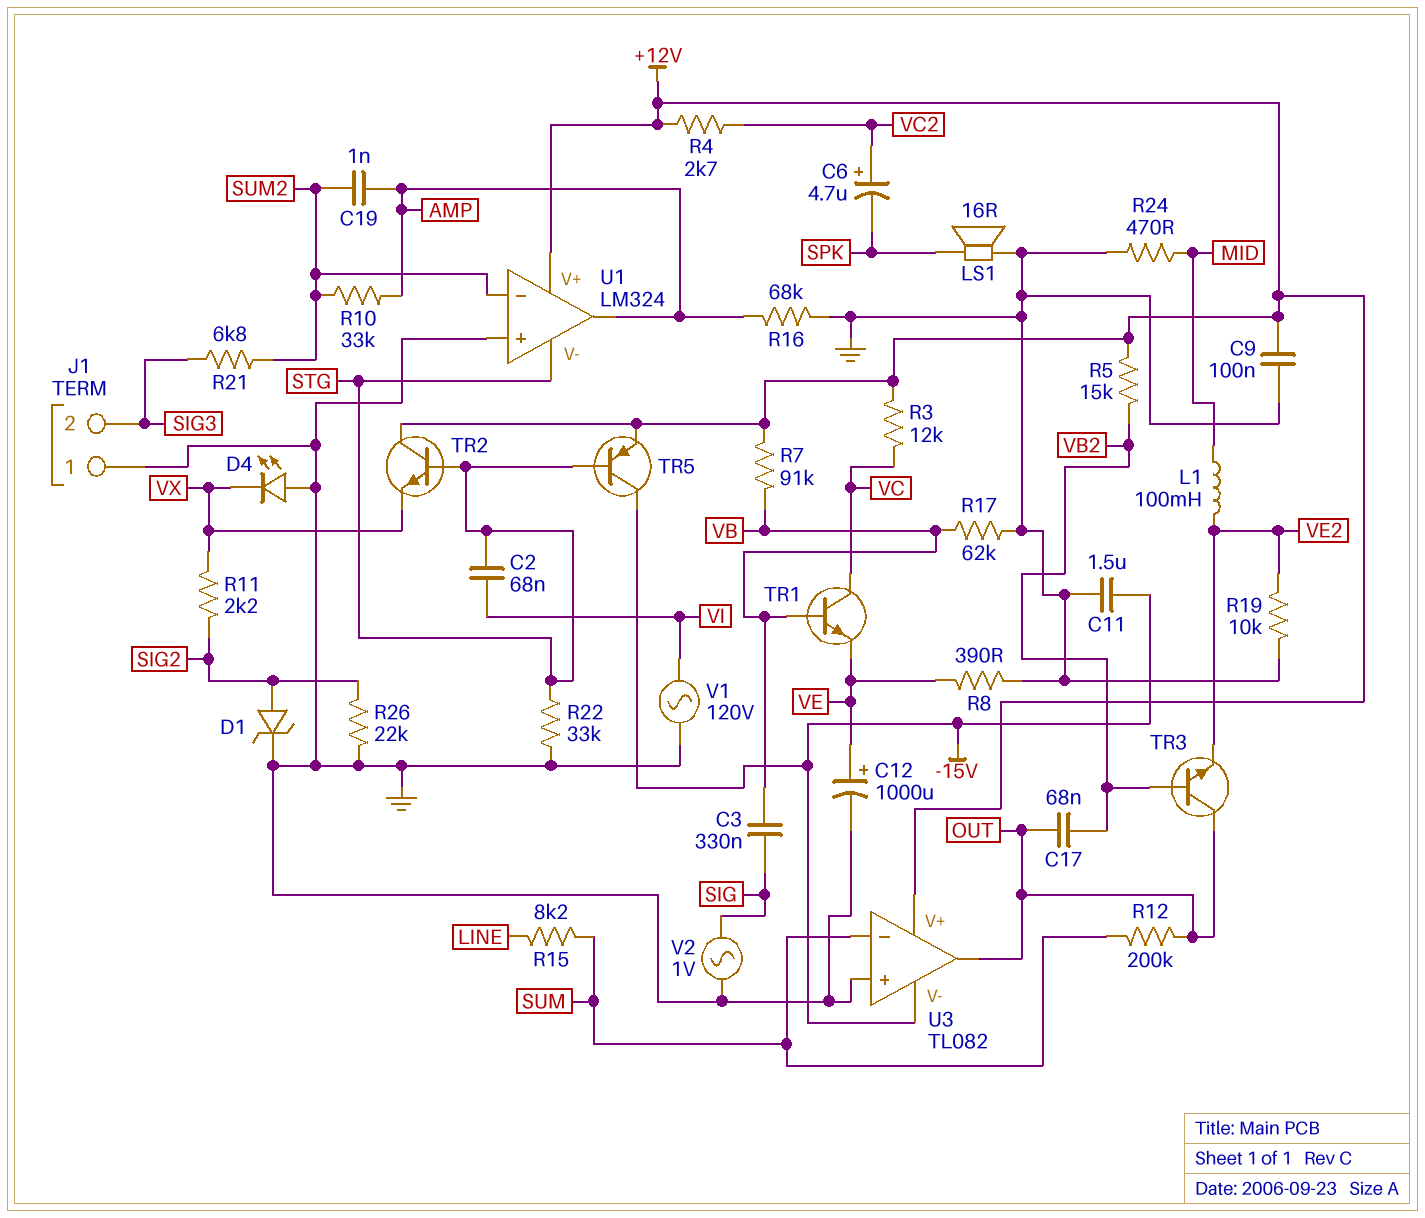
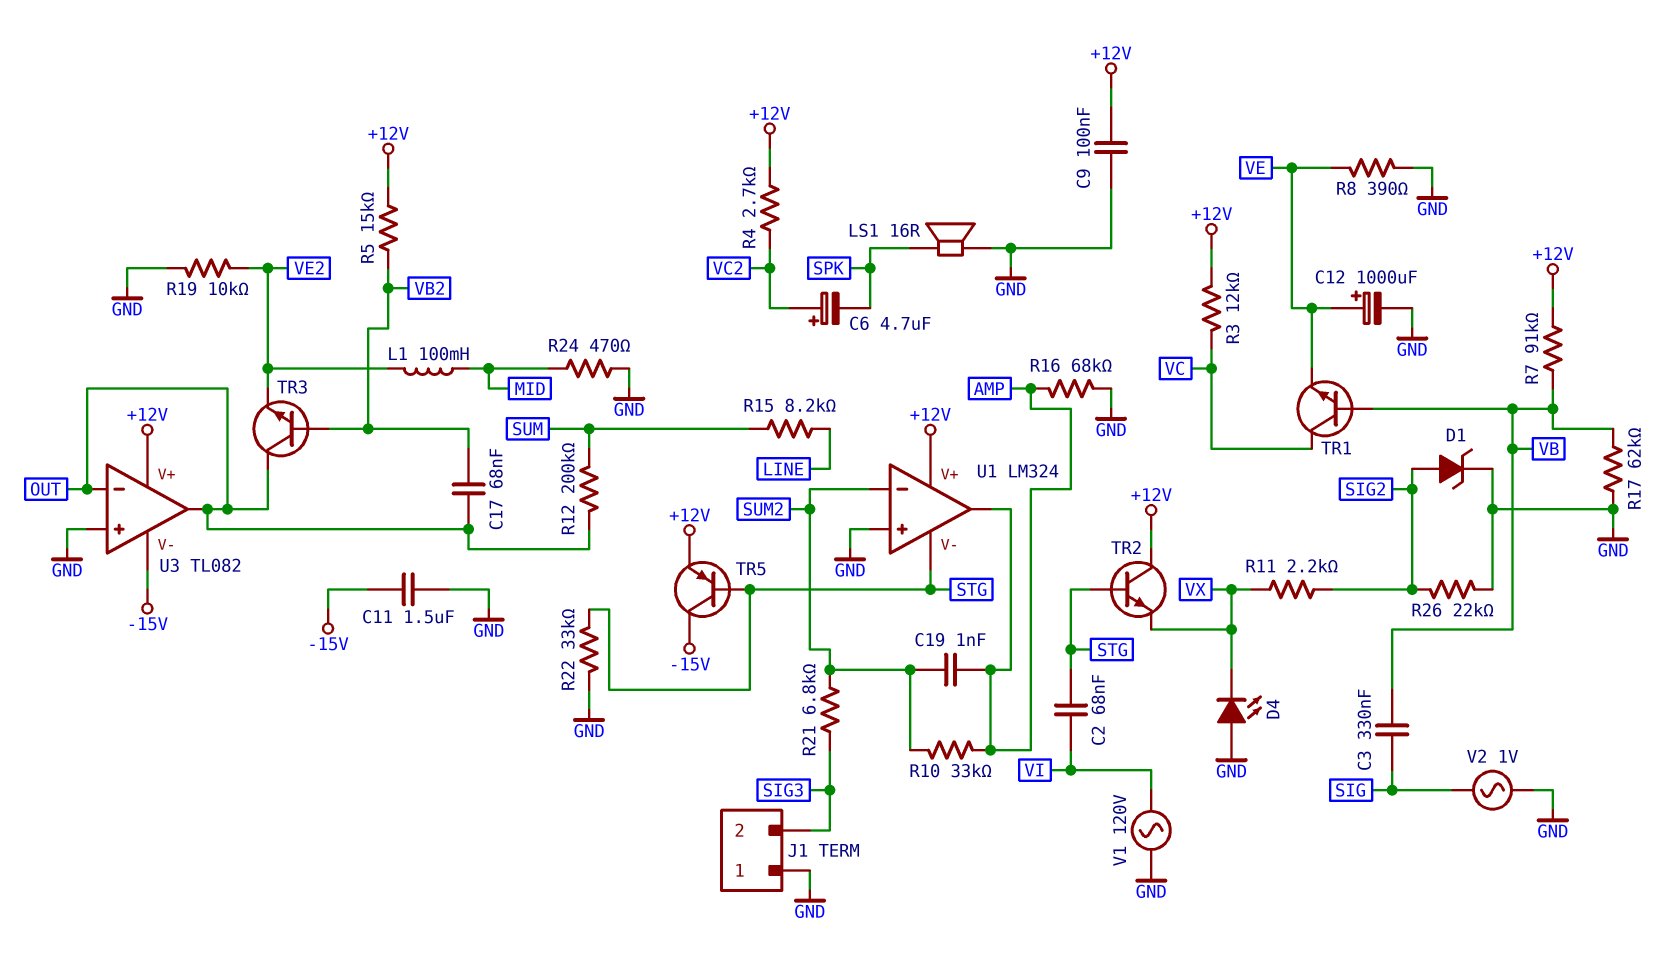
U3 pin in-: SUM -> OUT

